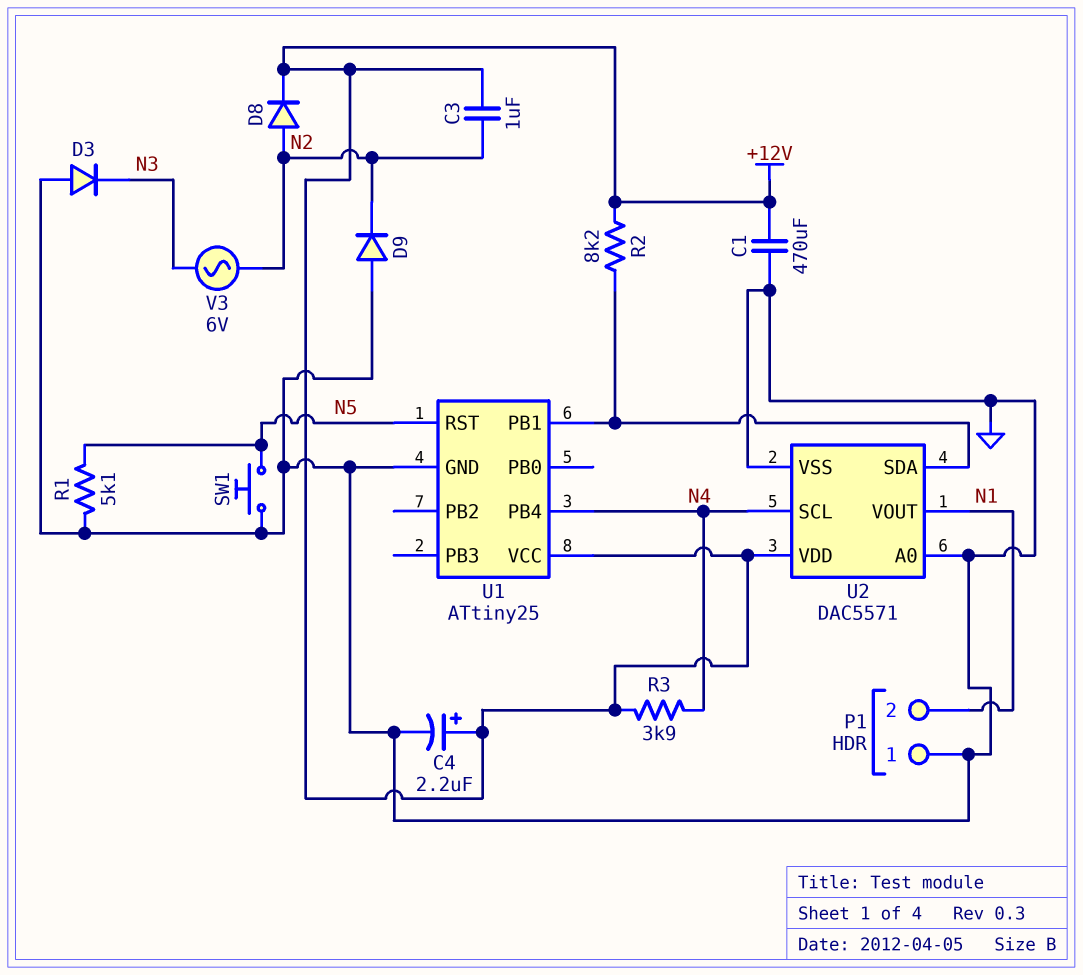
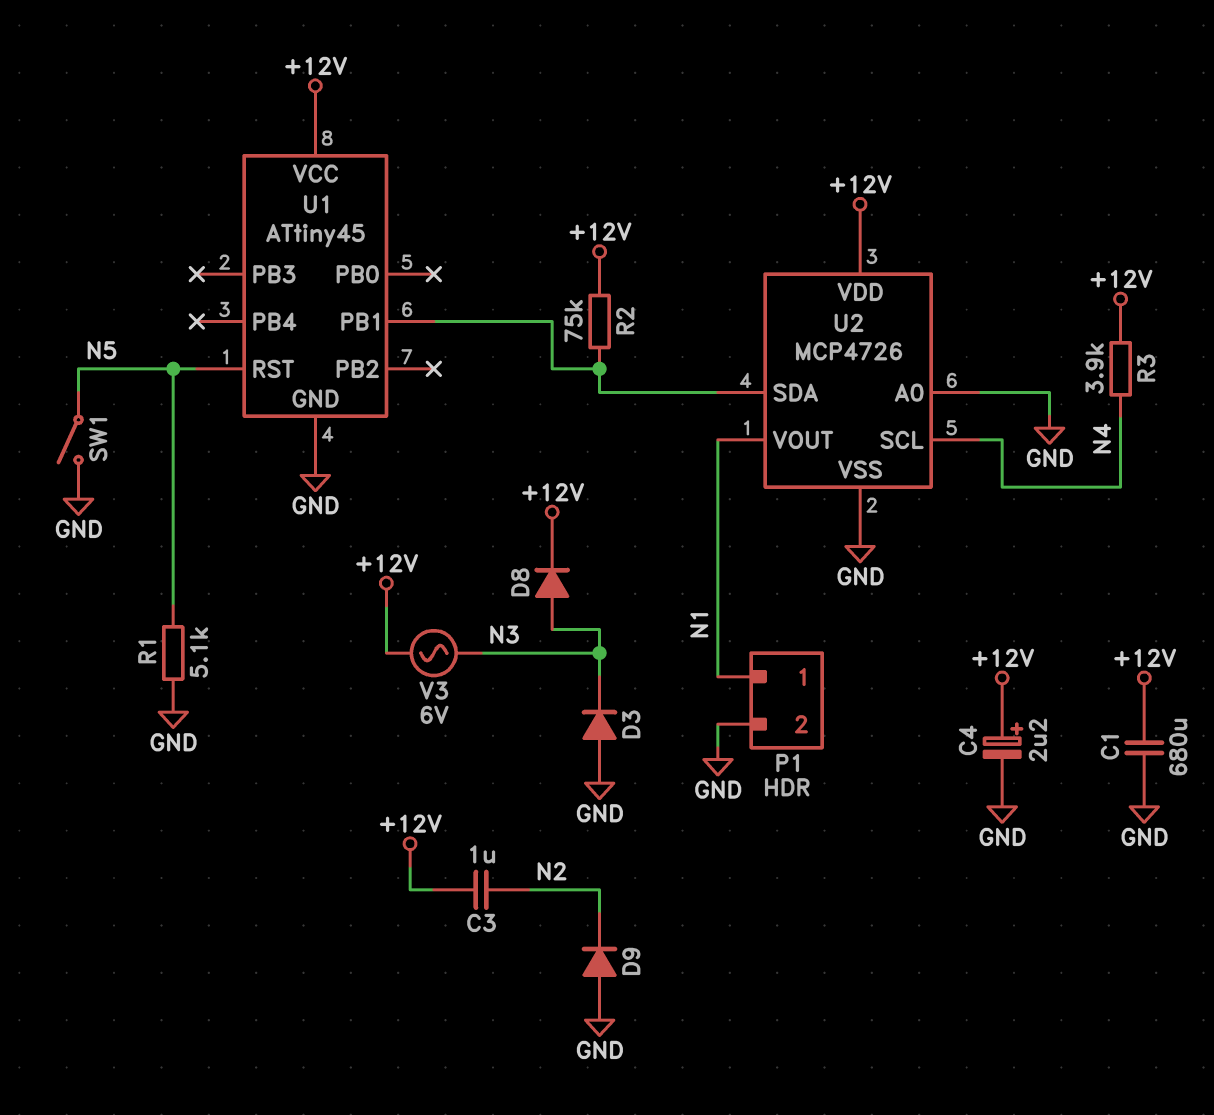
C1: 470uF (+12V, GND) -> 680uF (+12V, GND)
D8: diode (A N2, K +12V) -> diode (A N3, K +12V)
P1 pin 1: GND -> N1
P1 pin 2: N1 -> GND
R2: 8.2k (+12V, U1/PB1) -> 75k (+12V, U1/PB1)
SW1: button (GND, N5) -> switch (GND, N5)
U1: ATtiny25 -> ATtiny45
U1 pin PB4: N4 -> none
U2: DAC5571 -> MCP4726
V3: AC 6V (N2, N3) -> AC 6V (+12V, N3)

